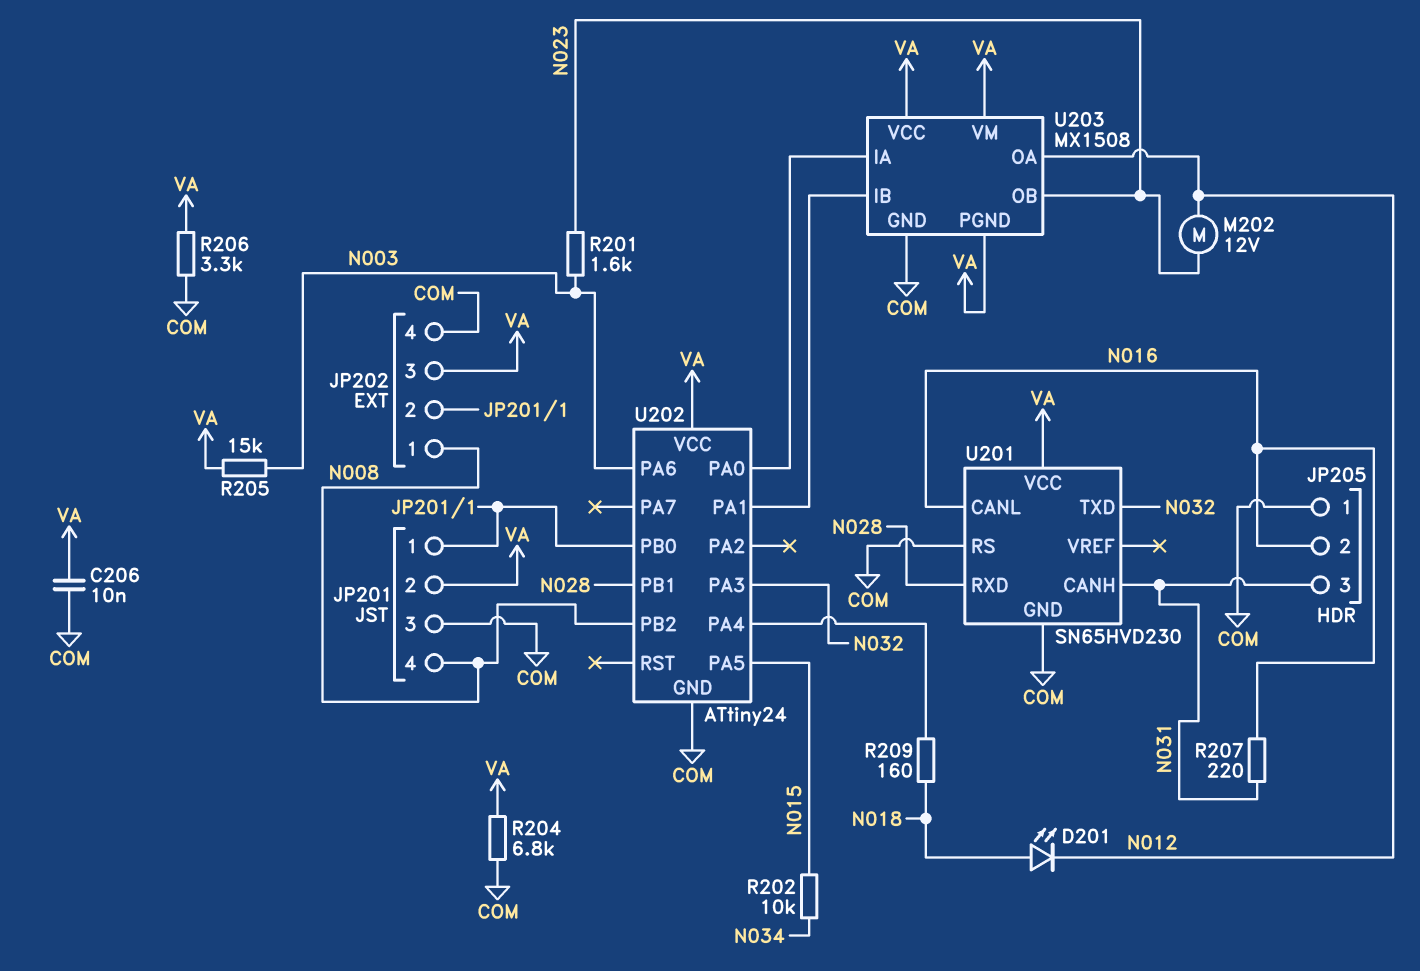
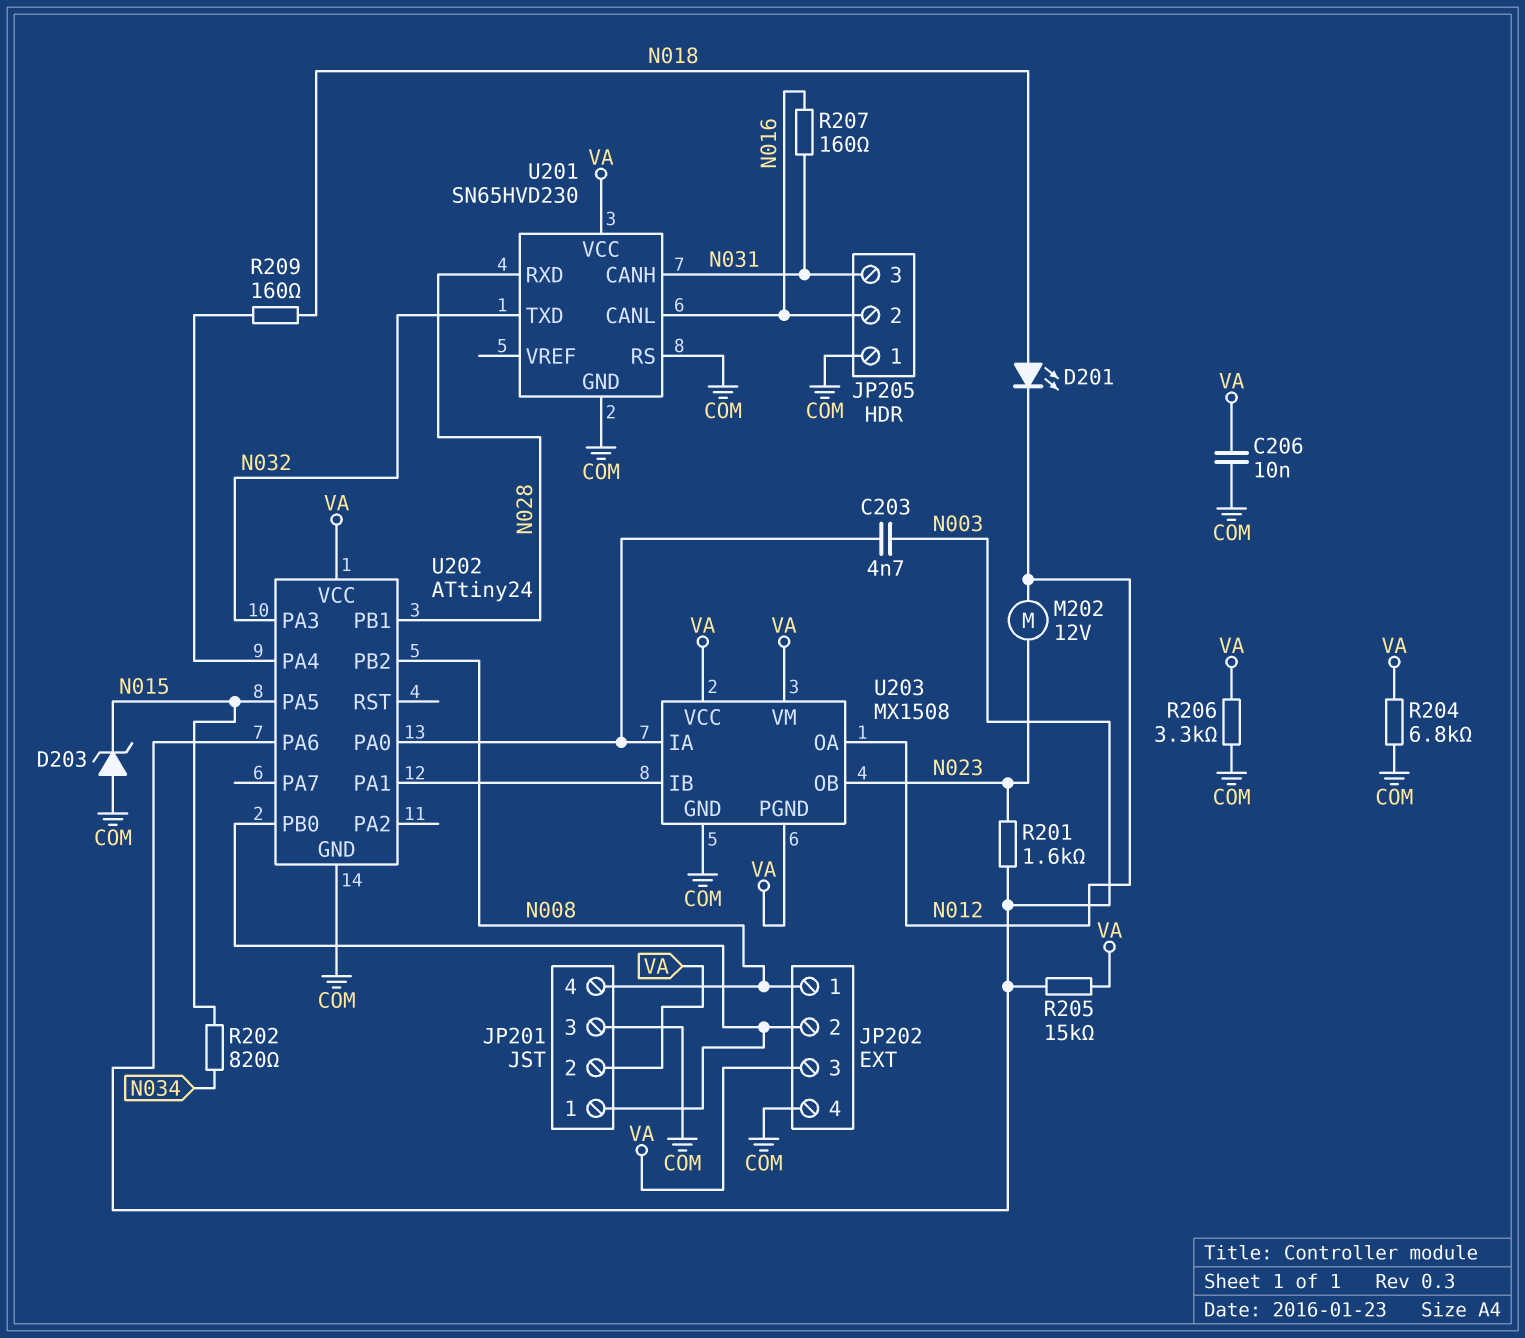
C203: none -> 4.7nF (N003, U202/PA0)
D203: none -> zener (A COM, K N015)
R202: 10k (N015, N034) -> 820 (N015, N034)
R207: 220 (N016, N031) -> 160 (N016, N031)

